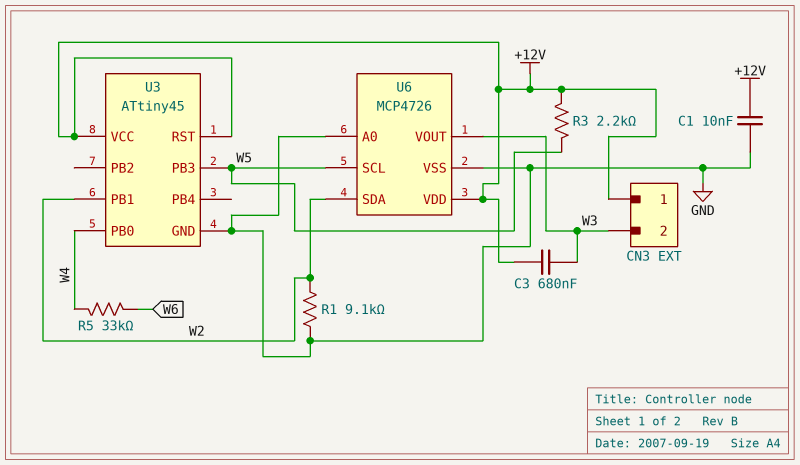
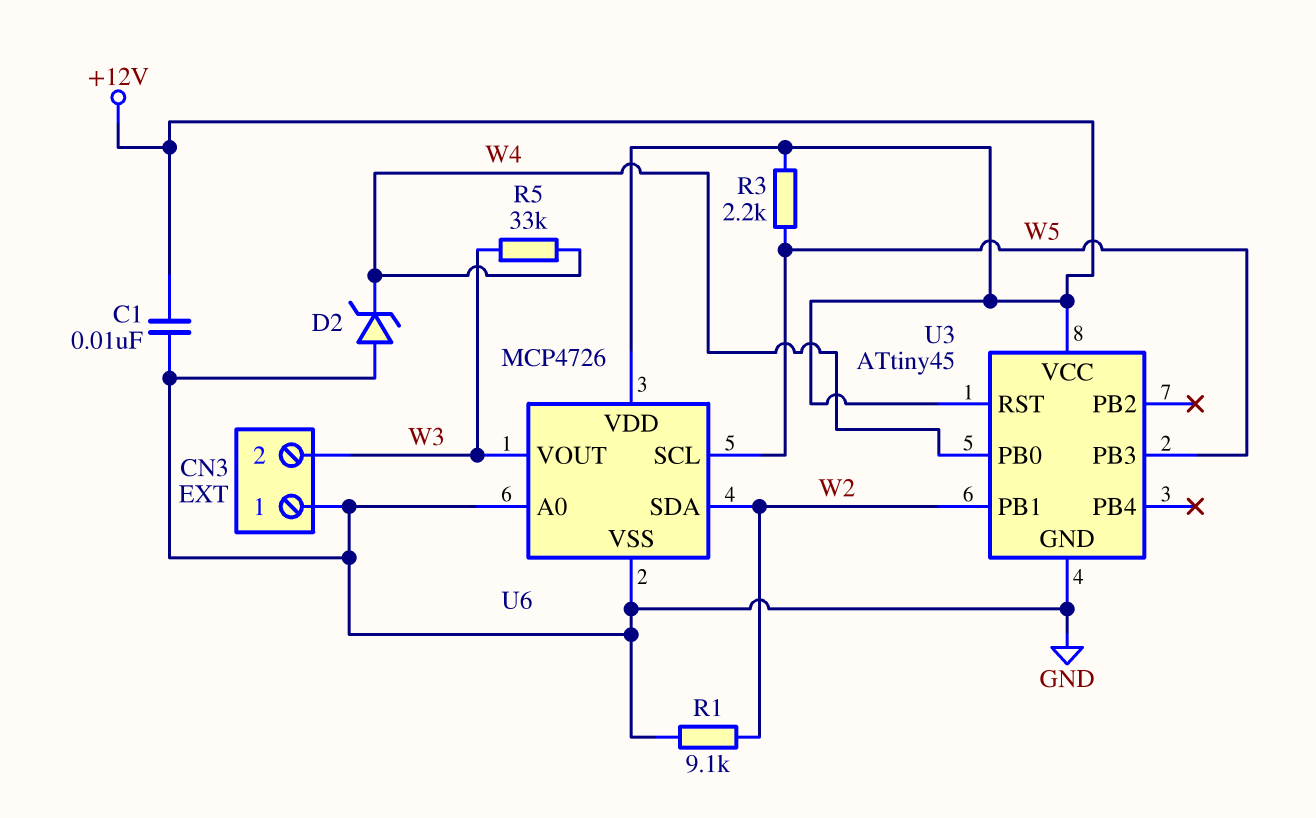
C3: 680nF (+12V, W3) -> none
CN3 pin 1: +12V -> GND
D2: none -> zener (A GND, K W4)
R5: 33k (W4, W6) -> 33k (W3, W4)

